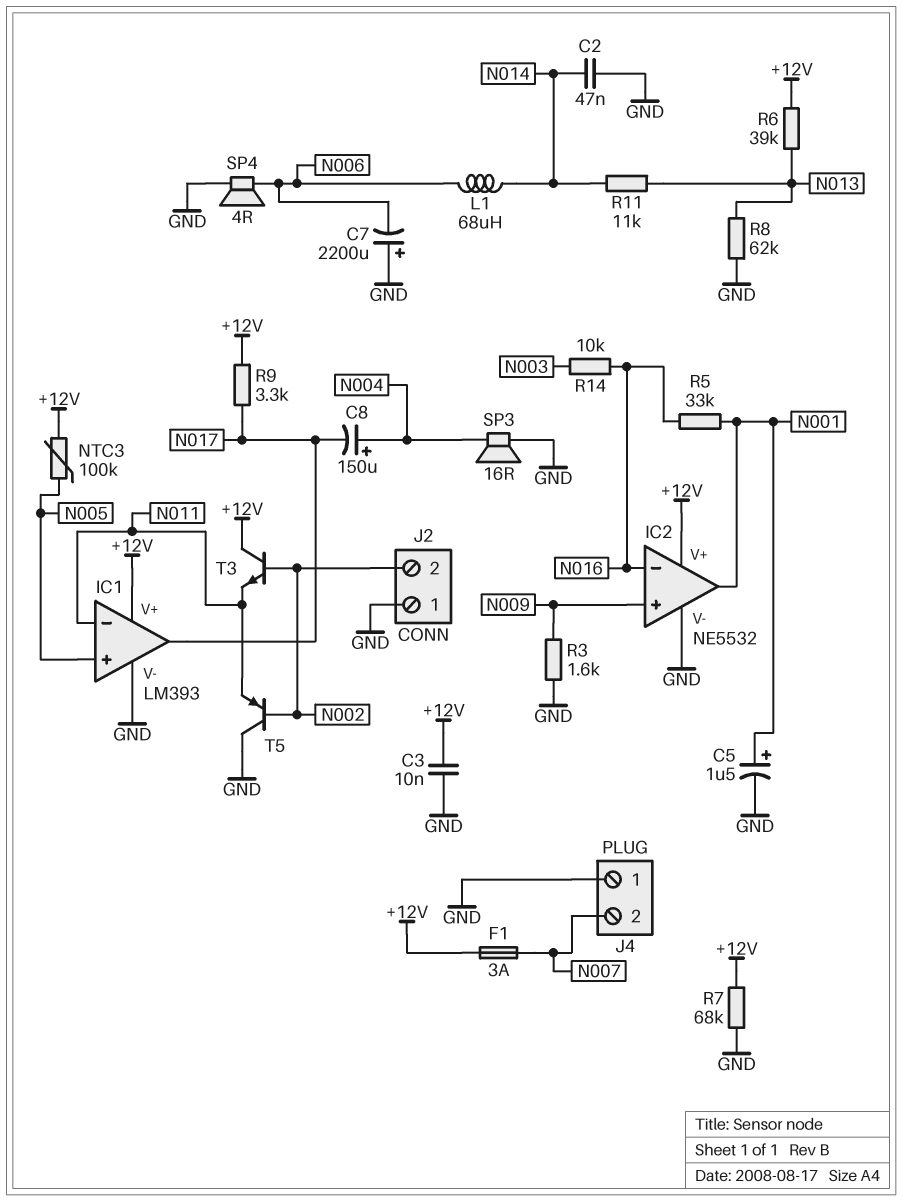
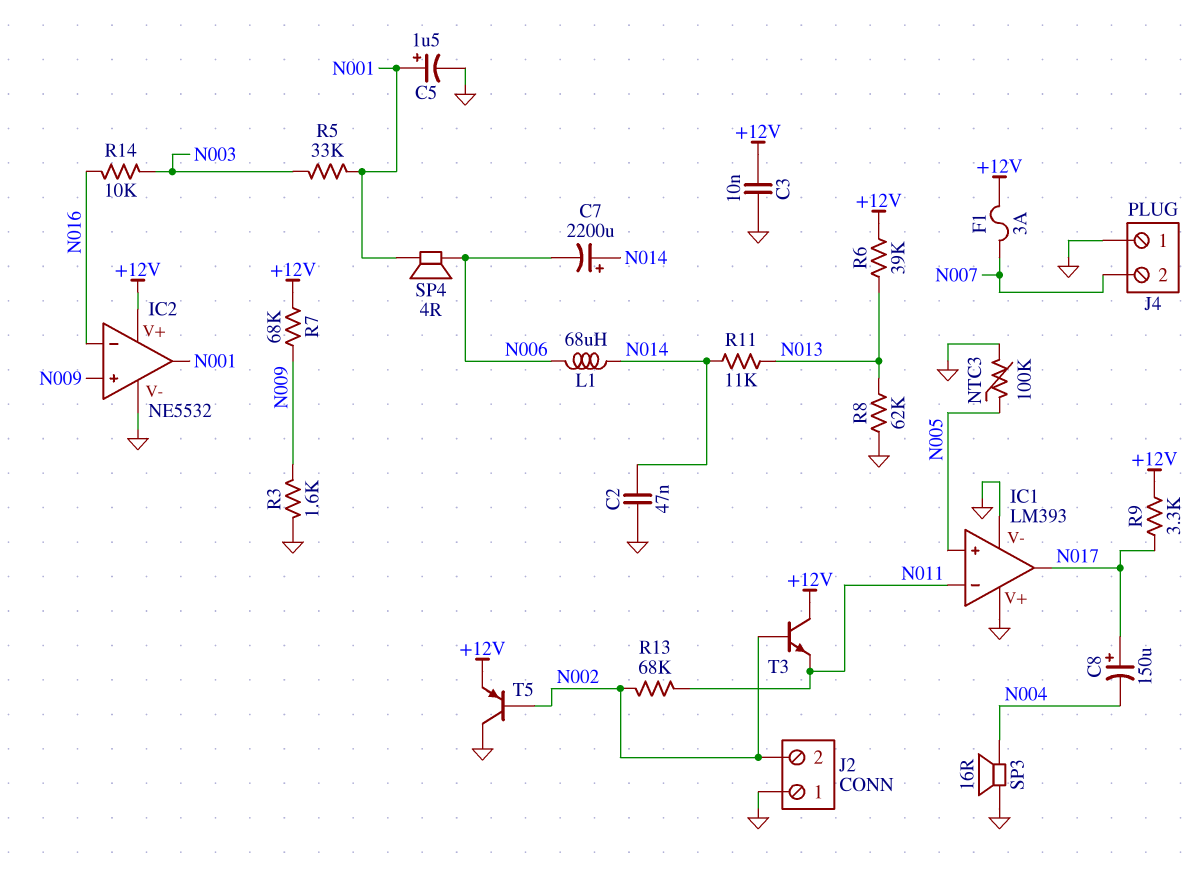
C7: 2200uF (plus GND, minus N006) -> 2200uF (plus N014, minus N006)
C8: 150uF (plus N004, minus N017) -> 150uF (plus N017, minus N004)
IC1 pin V+: +12V -> GND
NTC3: 100k (+12V, N005) -> 100k (GND, N005)
R5: 33k (N001, N016) -> 33k (N001, N003)
R7: 68k (+12V, GND) -> 68k (+12V, N009)
R13: none -> 68k (N002, N011)
SP4: speaker 4R (GND, N006) -> speaker 4R (N001, N006)
T5: PNP (B N002, C GND, E N011) -> PNP (B N002, C GND, E +12V)

